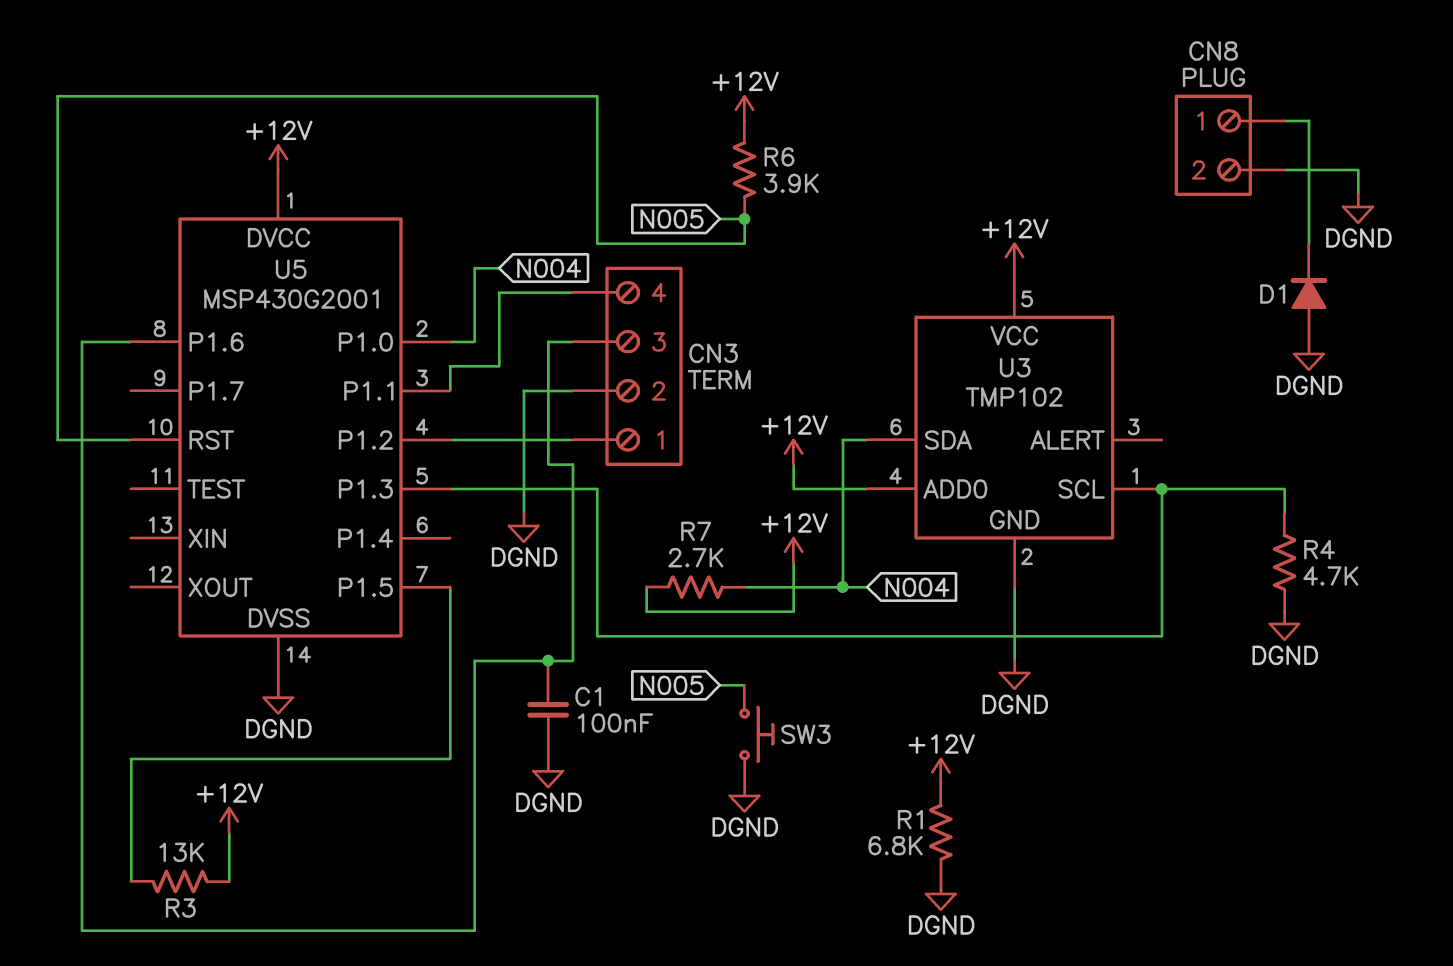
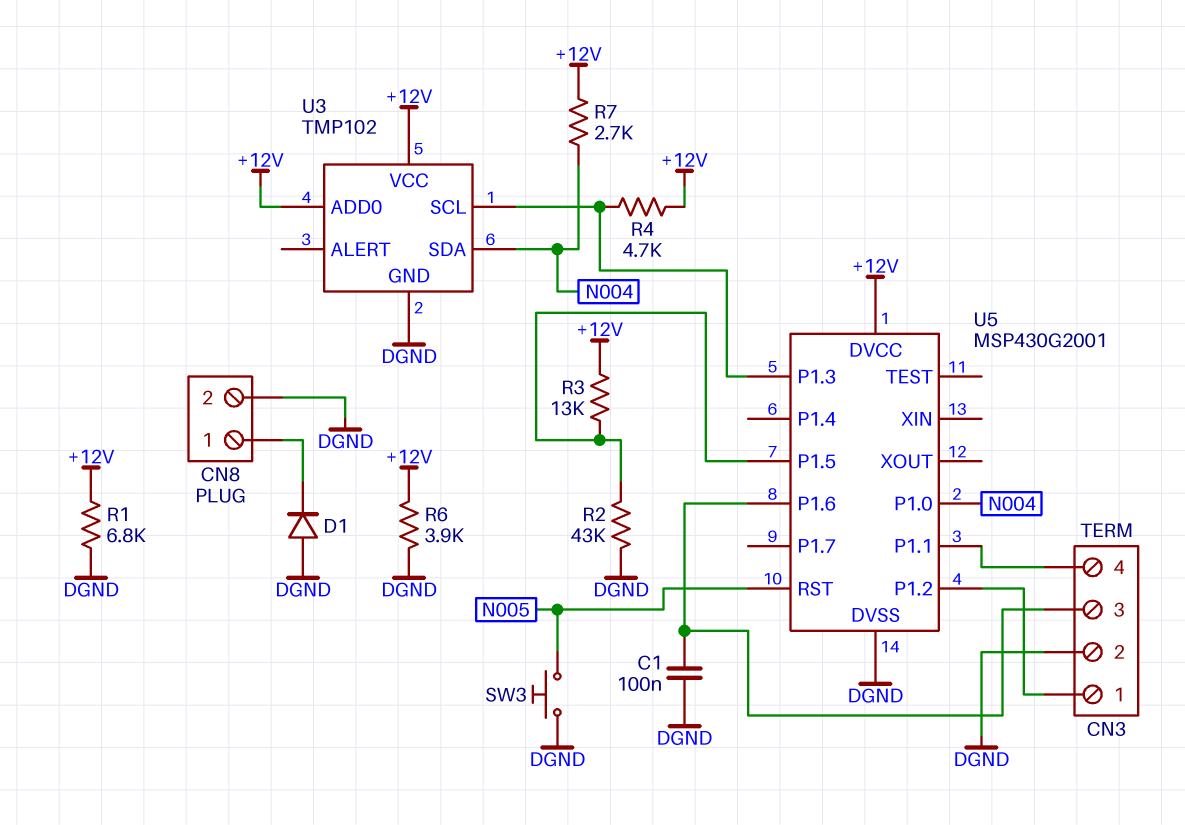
R2: none -> 43k (DGND, U5/P1.5)
R4: 4.7k (DGND, U3/SCL) -> 4.7k (+12V, U3/SCL)
R6: 3.9k (+12V, N005) -> 3.9k (+12V, DGND)

